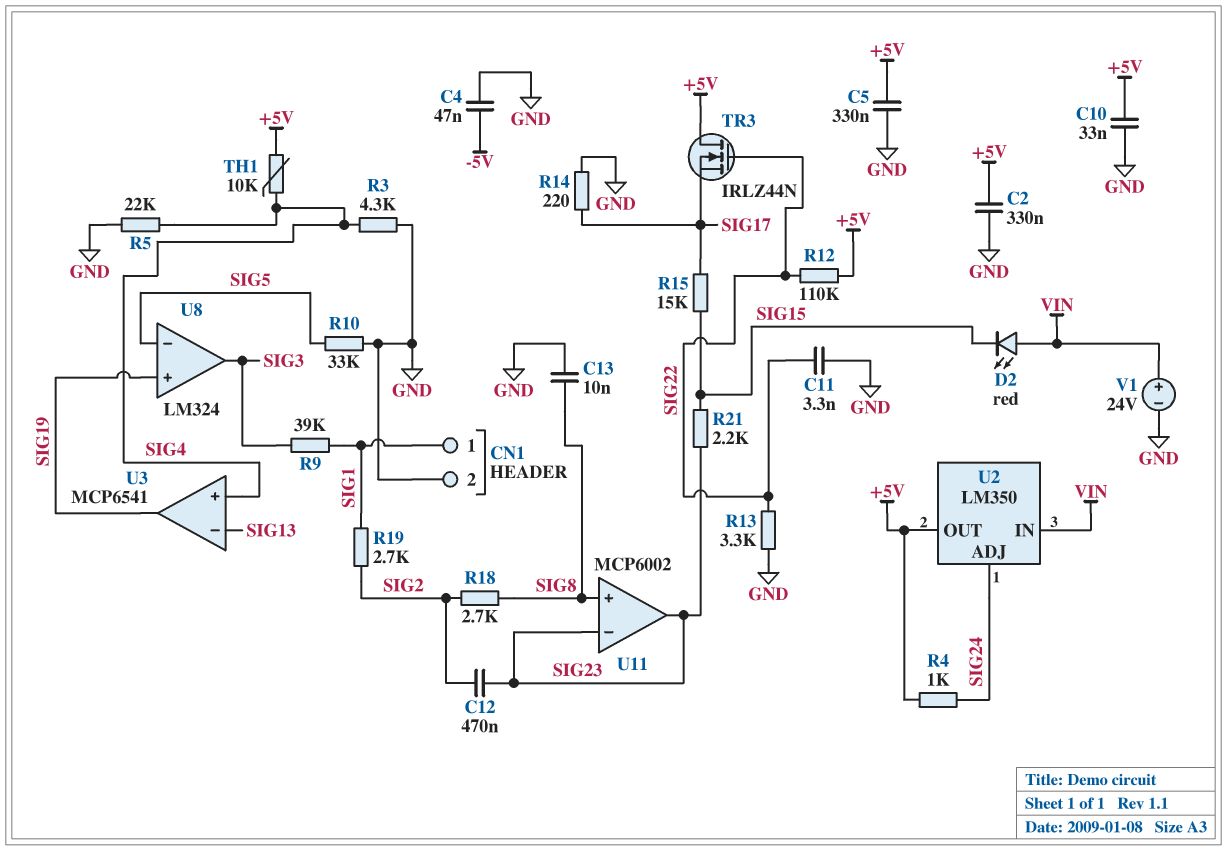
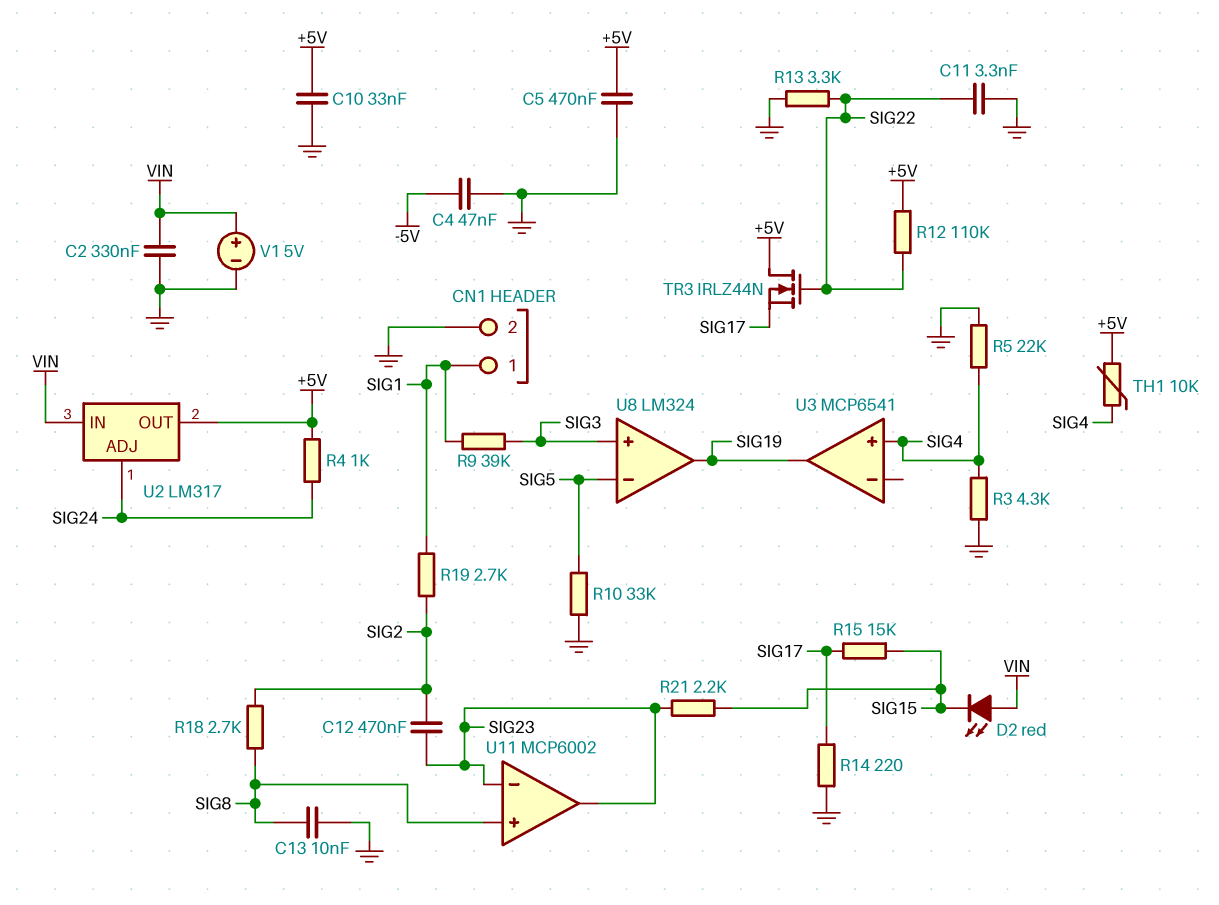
C2: 330nF (+5V, GND) -> 330nF (GND, VIN)
C5: 330nF (+5V, GND) -> 470nF (+5V, GND)
U2: LM350 -> LM317
U3 pin in-: SIG13 -> none
U8 pin in+: SIG19 -> SIG3
U8 pin out: SIG3 -> SIG19
V1: 24V (plus VIN, minus GND) -> 5V (plus VIN, minus GND)

